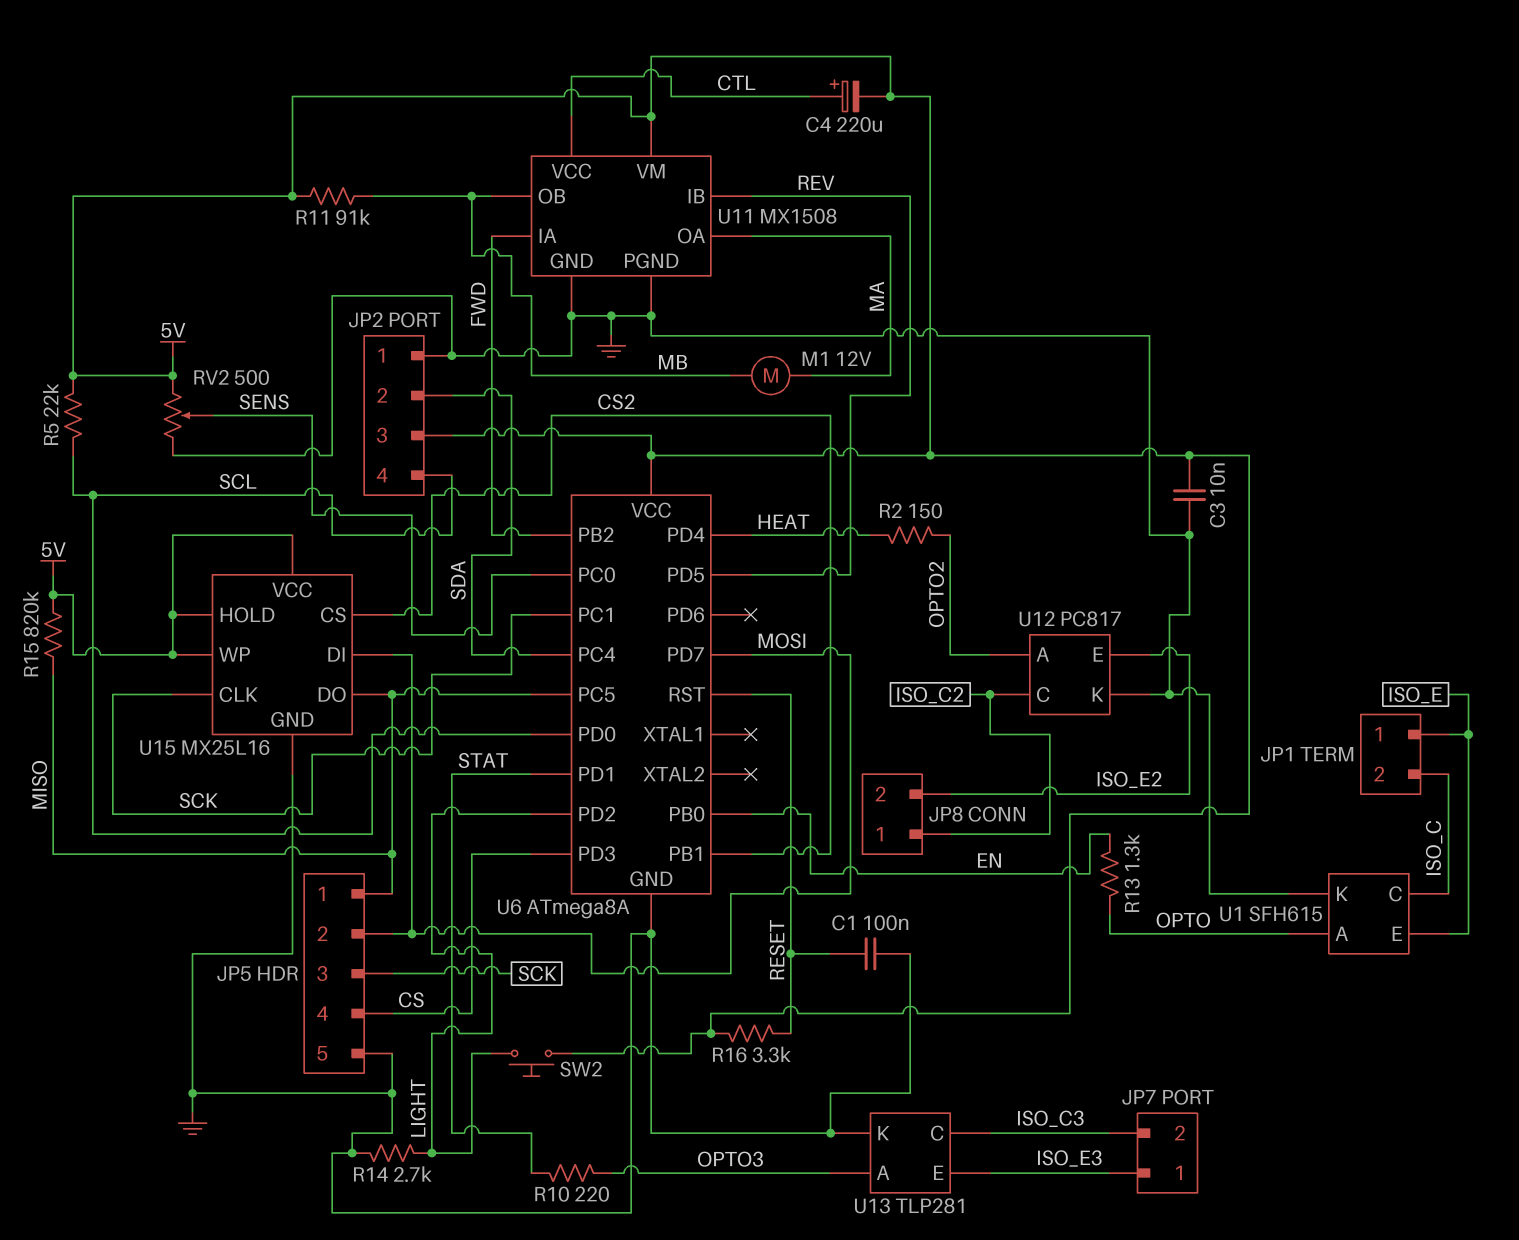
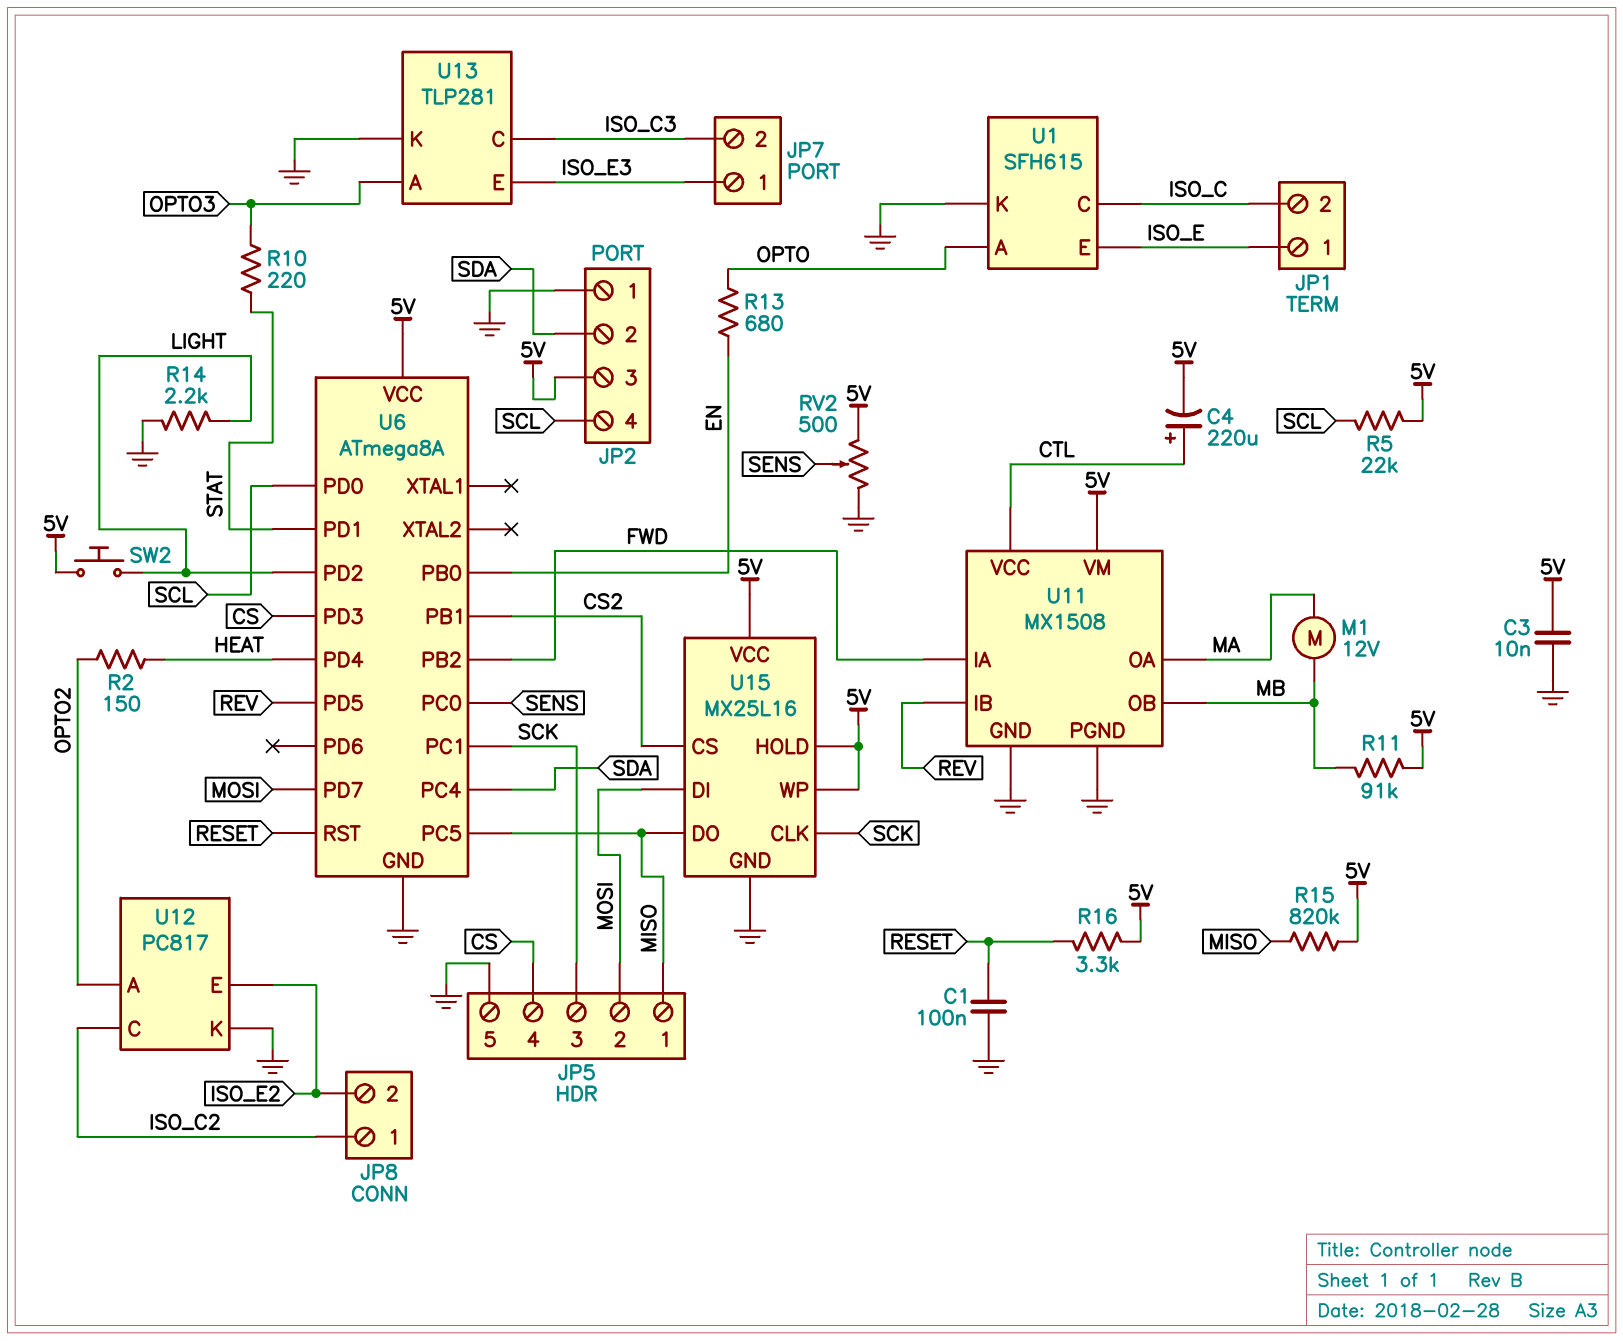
R13: 1.3k (EN, OPTO) -> 680 (EN, OPTO)
R14: 2.7k (GND, LIGHT) -> 2.2k (GND, LIGHT)

